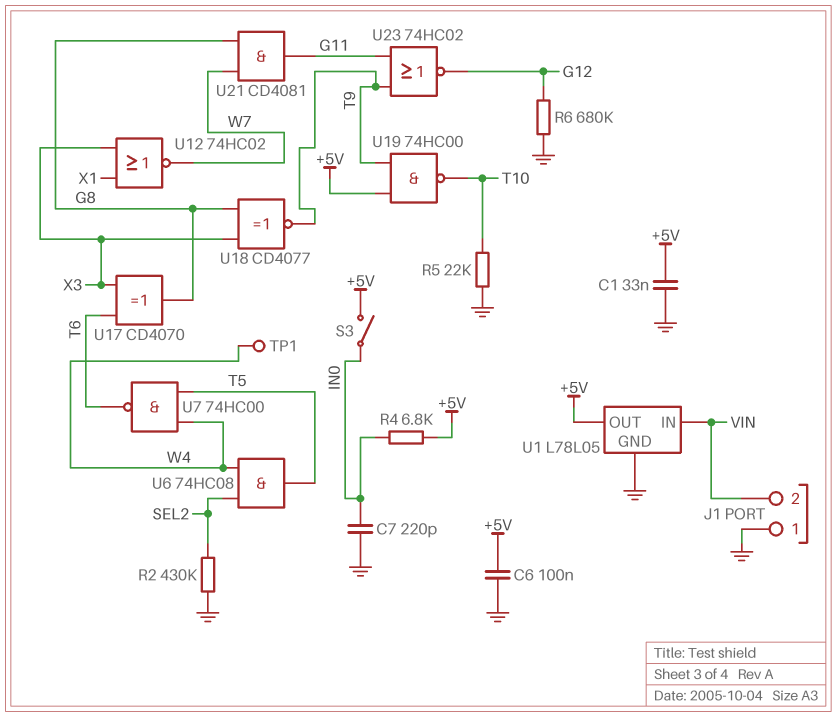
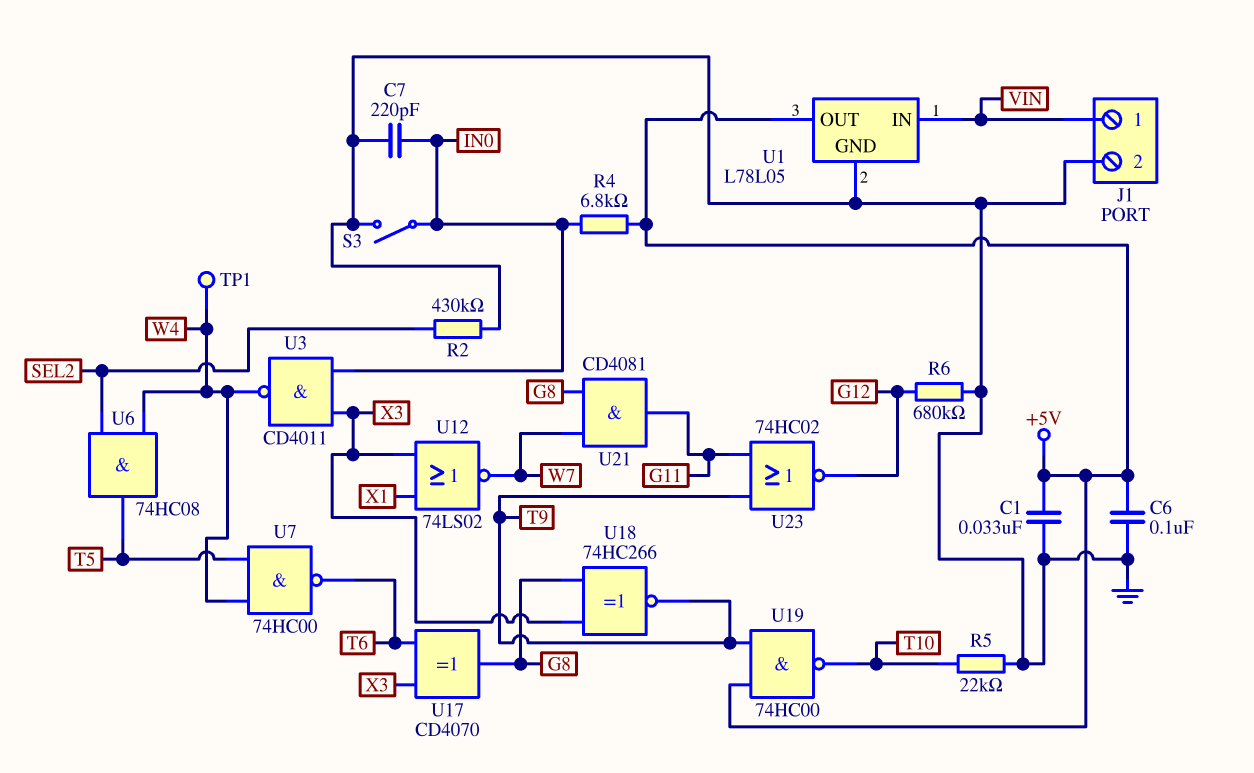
J1 pin 1: GND -> VIN
J1 pin 2: VIN -> GND
S3: switch (+5V, IN0) -> switch (GND, IN0)
U3: none -> NAND CD4011 (in IN0, in X3, out W4)
U12: NOR 74HC02 (in X1, in X3, out W7) -> NOR 74LS02 (in X1, in X3, out W7)
U18: XNOR CD4077 (in G8, in X3, out T9) -> XNOR 74HC266 (in G8, in X3, out T9)

